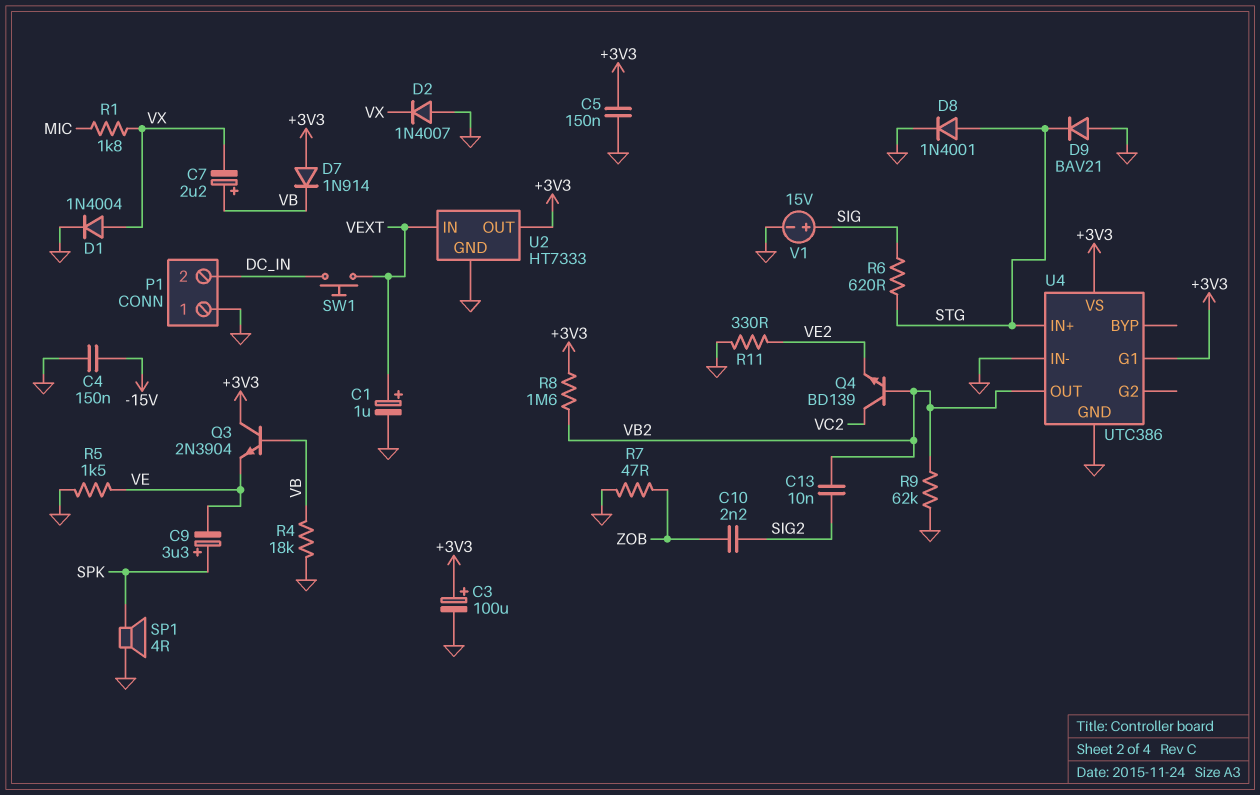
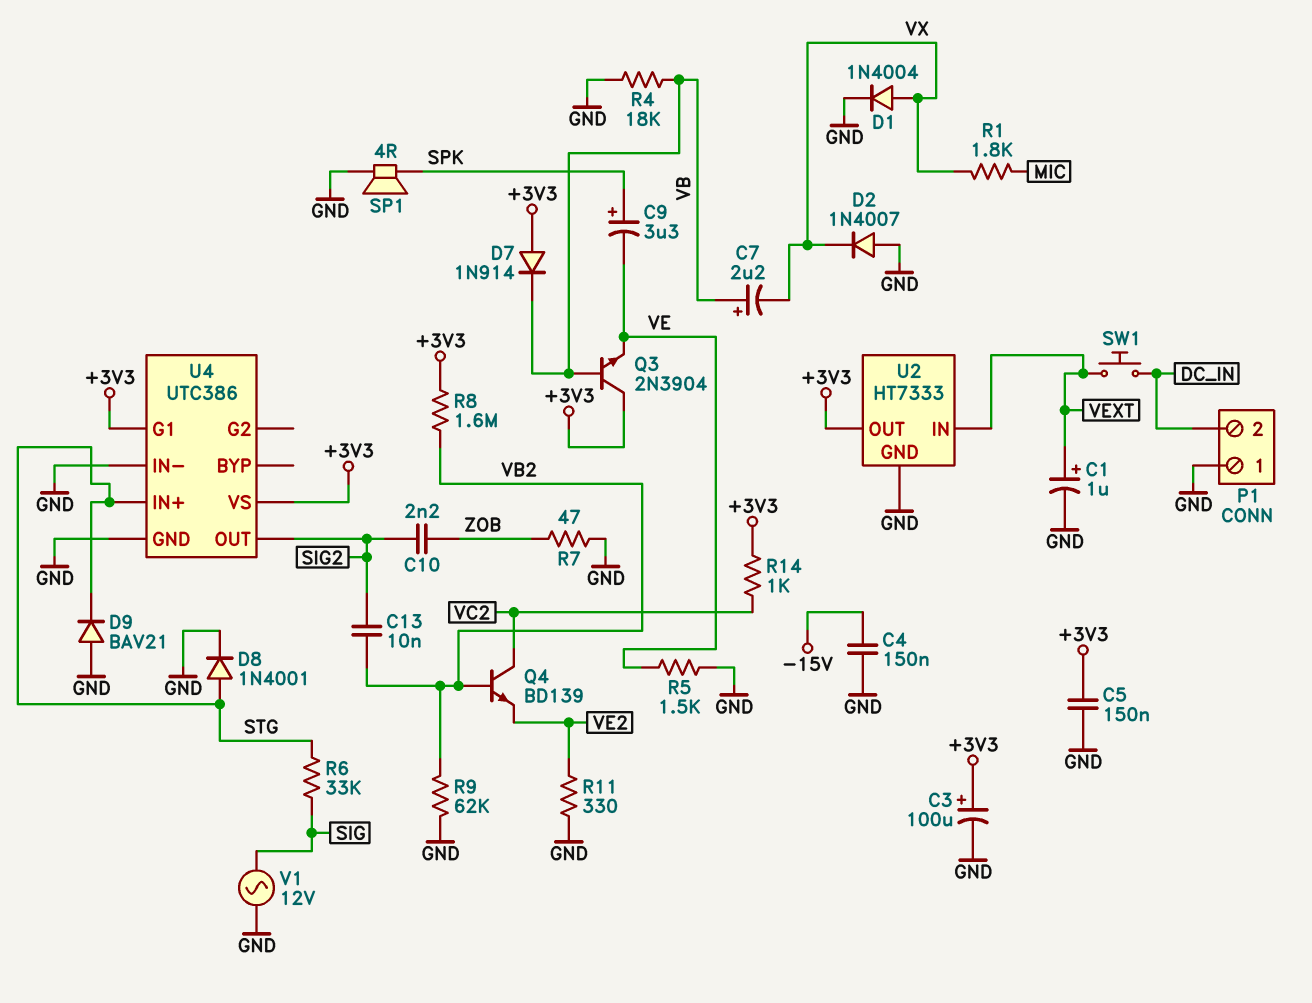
R6: 620 (SIG, STG) -> 33k (SIG, STG)
R14: none -> 1k (+3V3, VC2)
U4 pin OUT: VB2 -> SIG2
V1: 15V (plus SIG, minus GND) -> AC 12V (GND, SIG)

